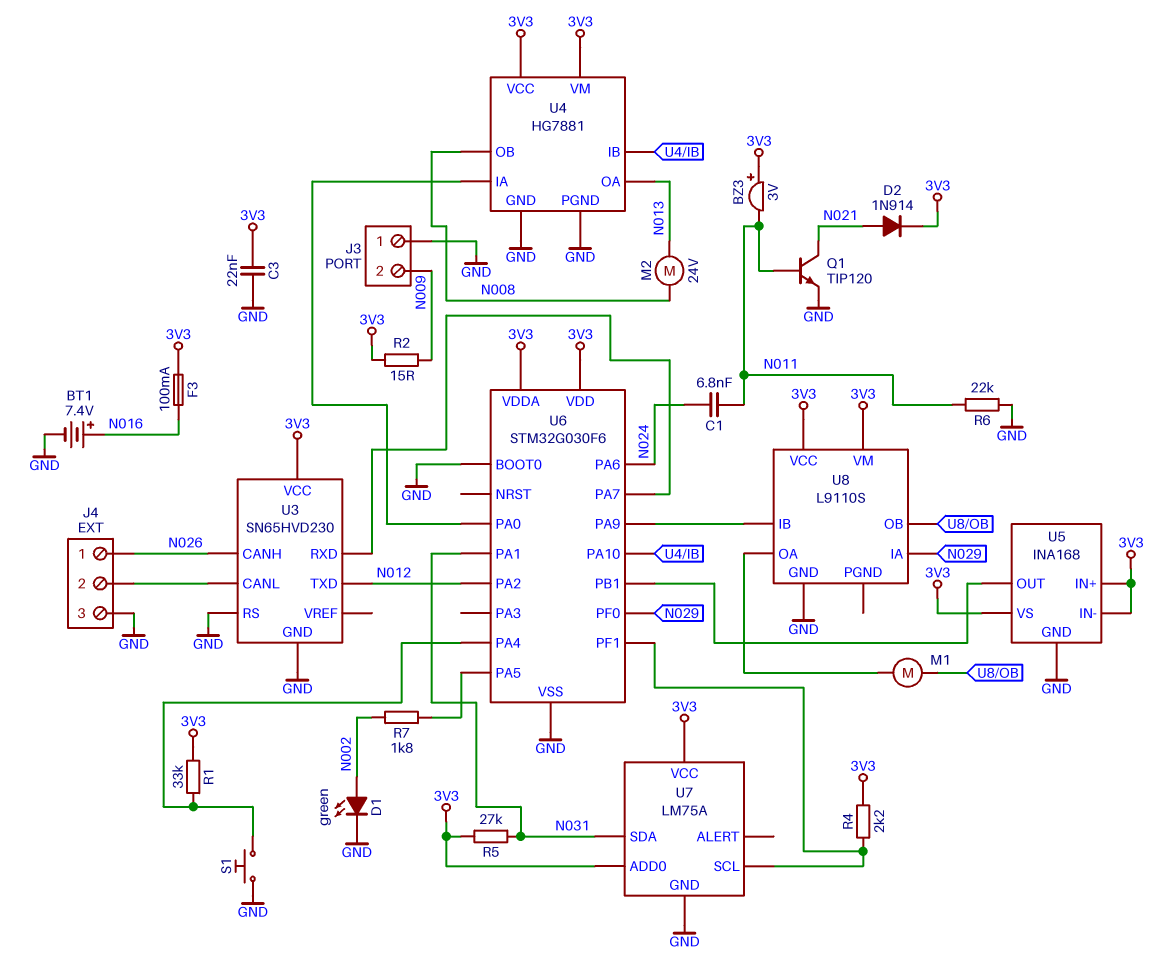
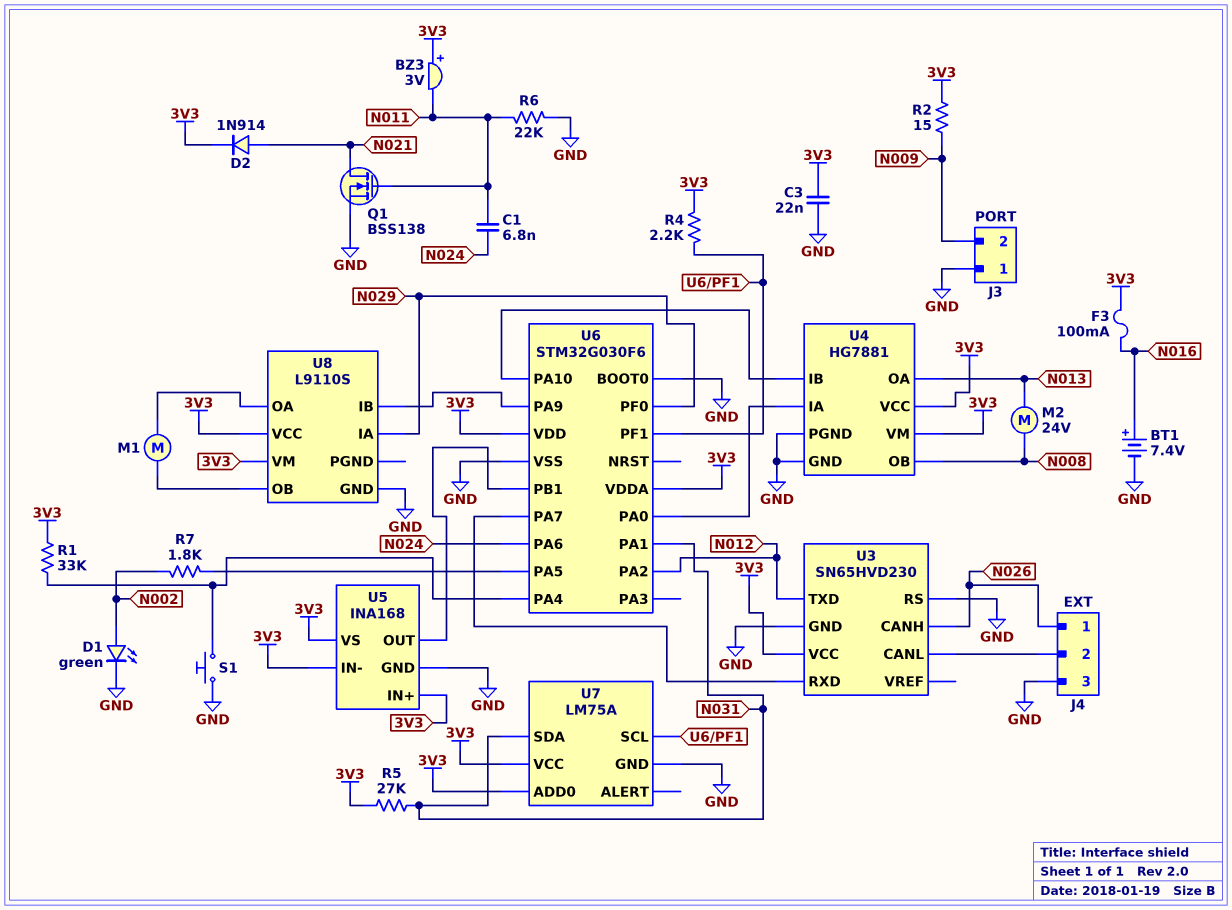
Q1: NPN TIP120 (B N011, C N021, E GND) -> NMOS BSS138 (G N011, D N021, S GND)

